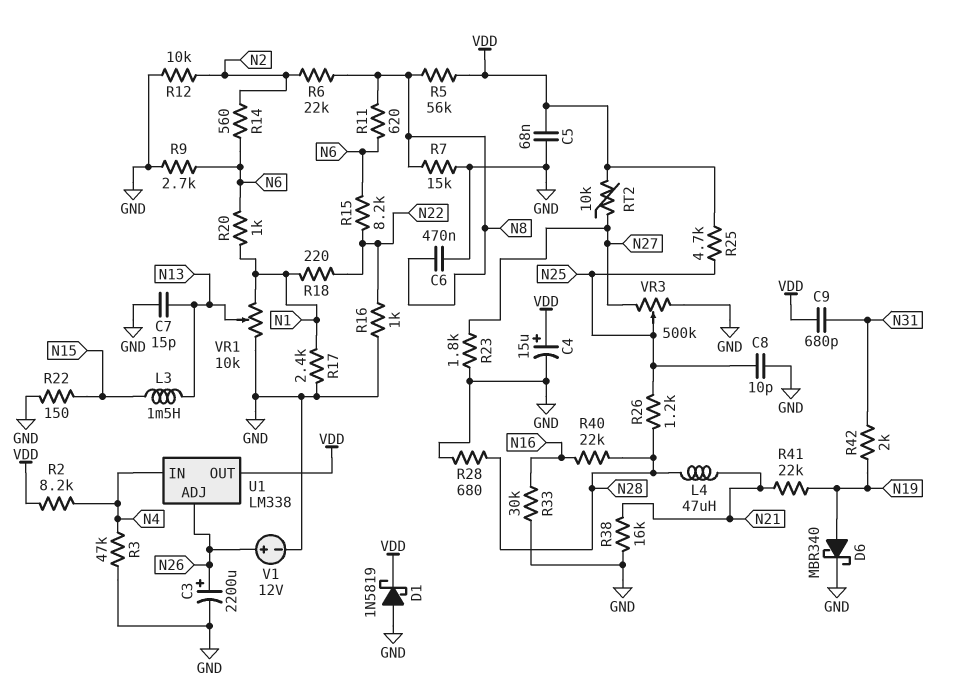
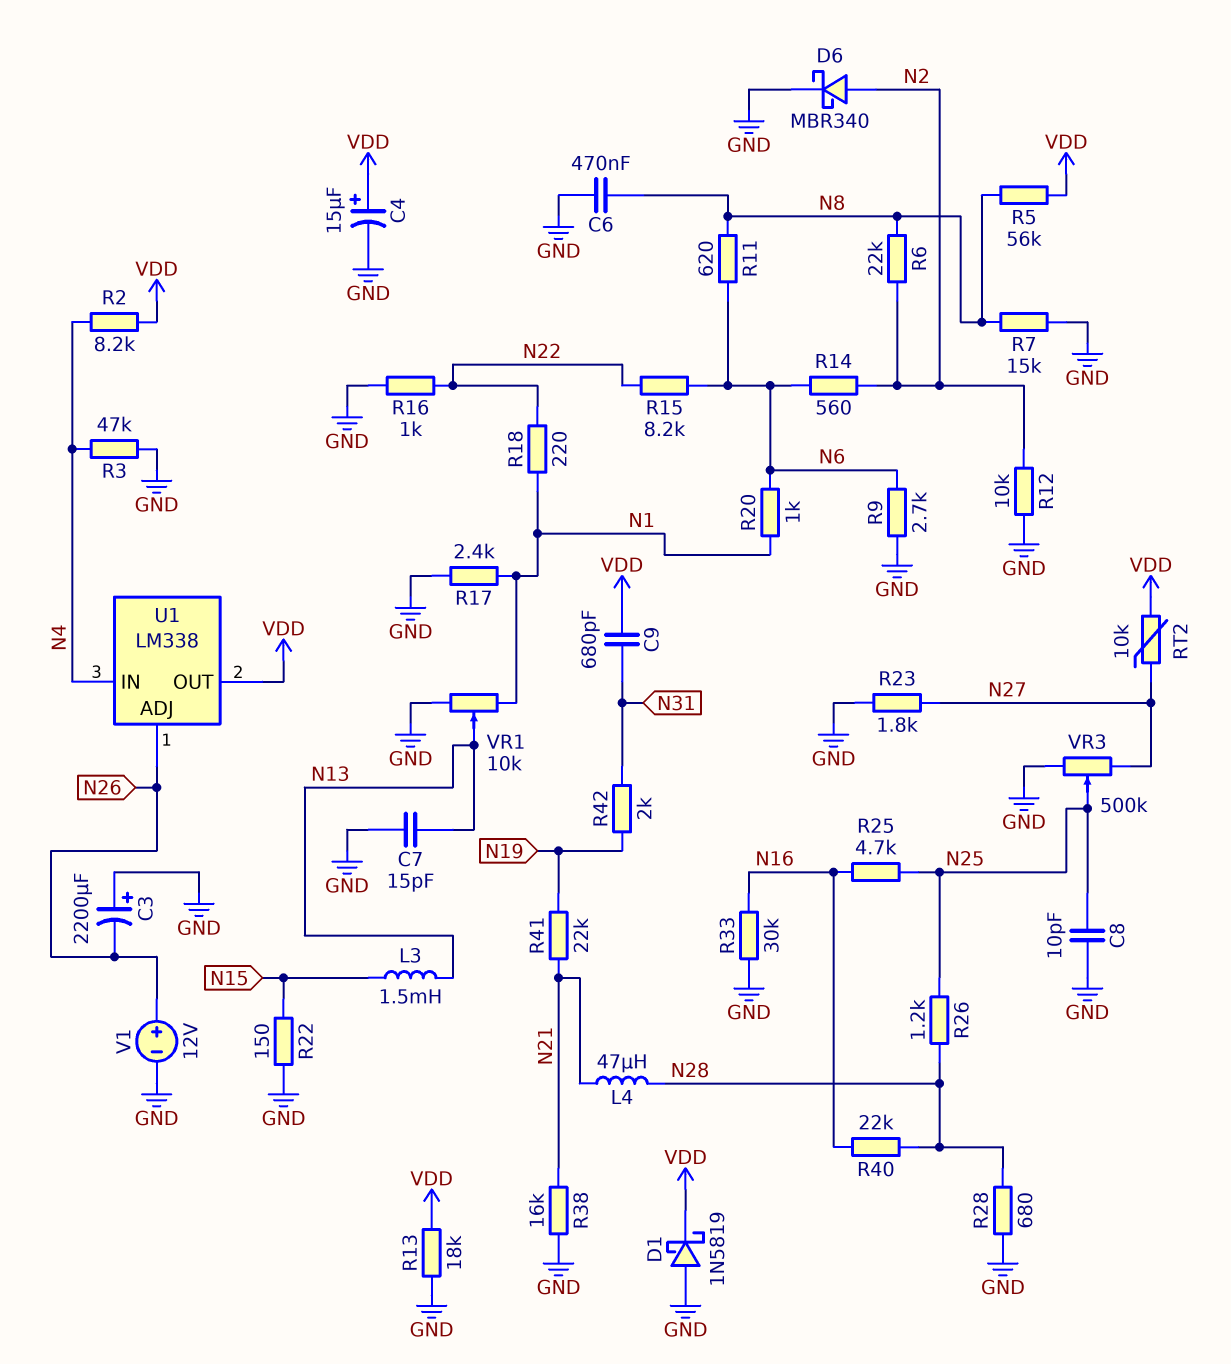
C3: 2200uF (plus N26, minus GND) -> 2200uF (plus GND, minus N26)
C5: 68nF (GND, VDD) -> none
D6: schottky MBR340 (A N19, K GND) -> schottky MBR340 (A N2, K GND)
R13: none -> 18k (GND, VDD)
R25: 4.7k (N25, VDD) -> 4.7k (N16, N25)

